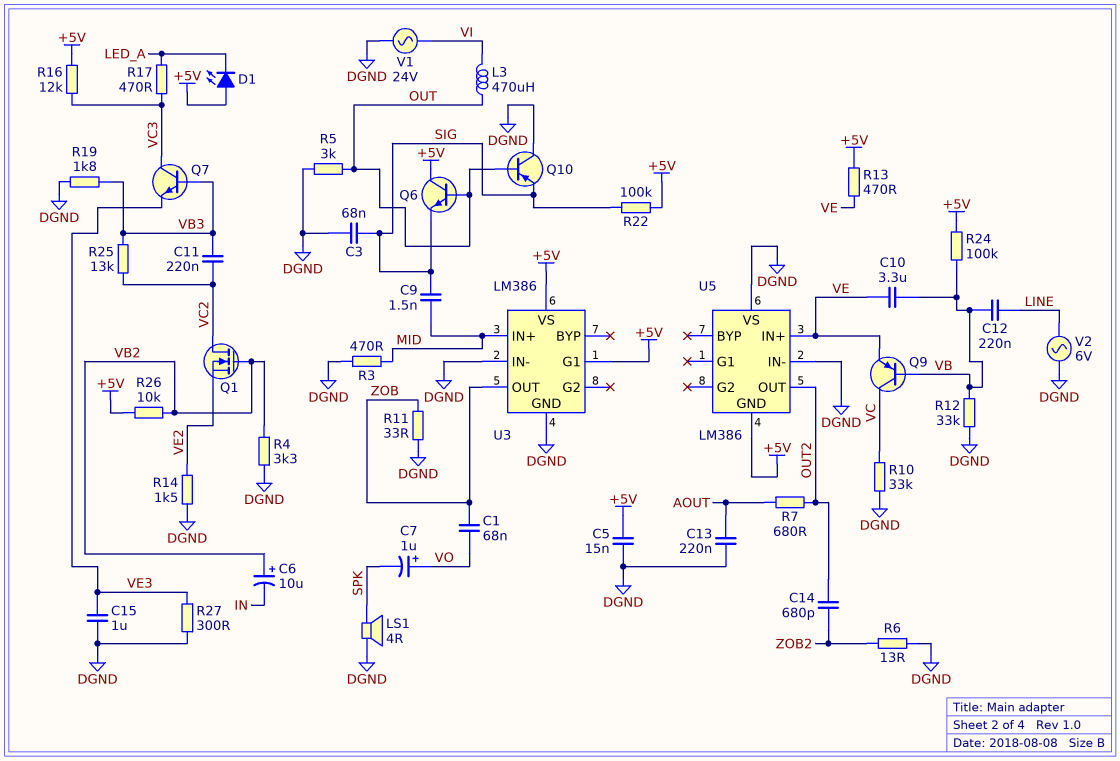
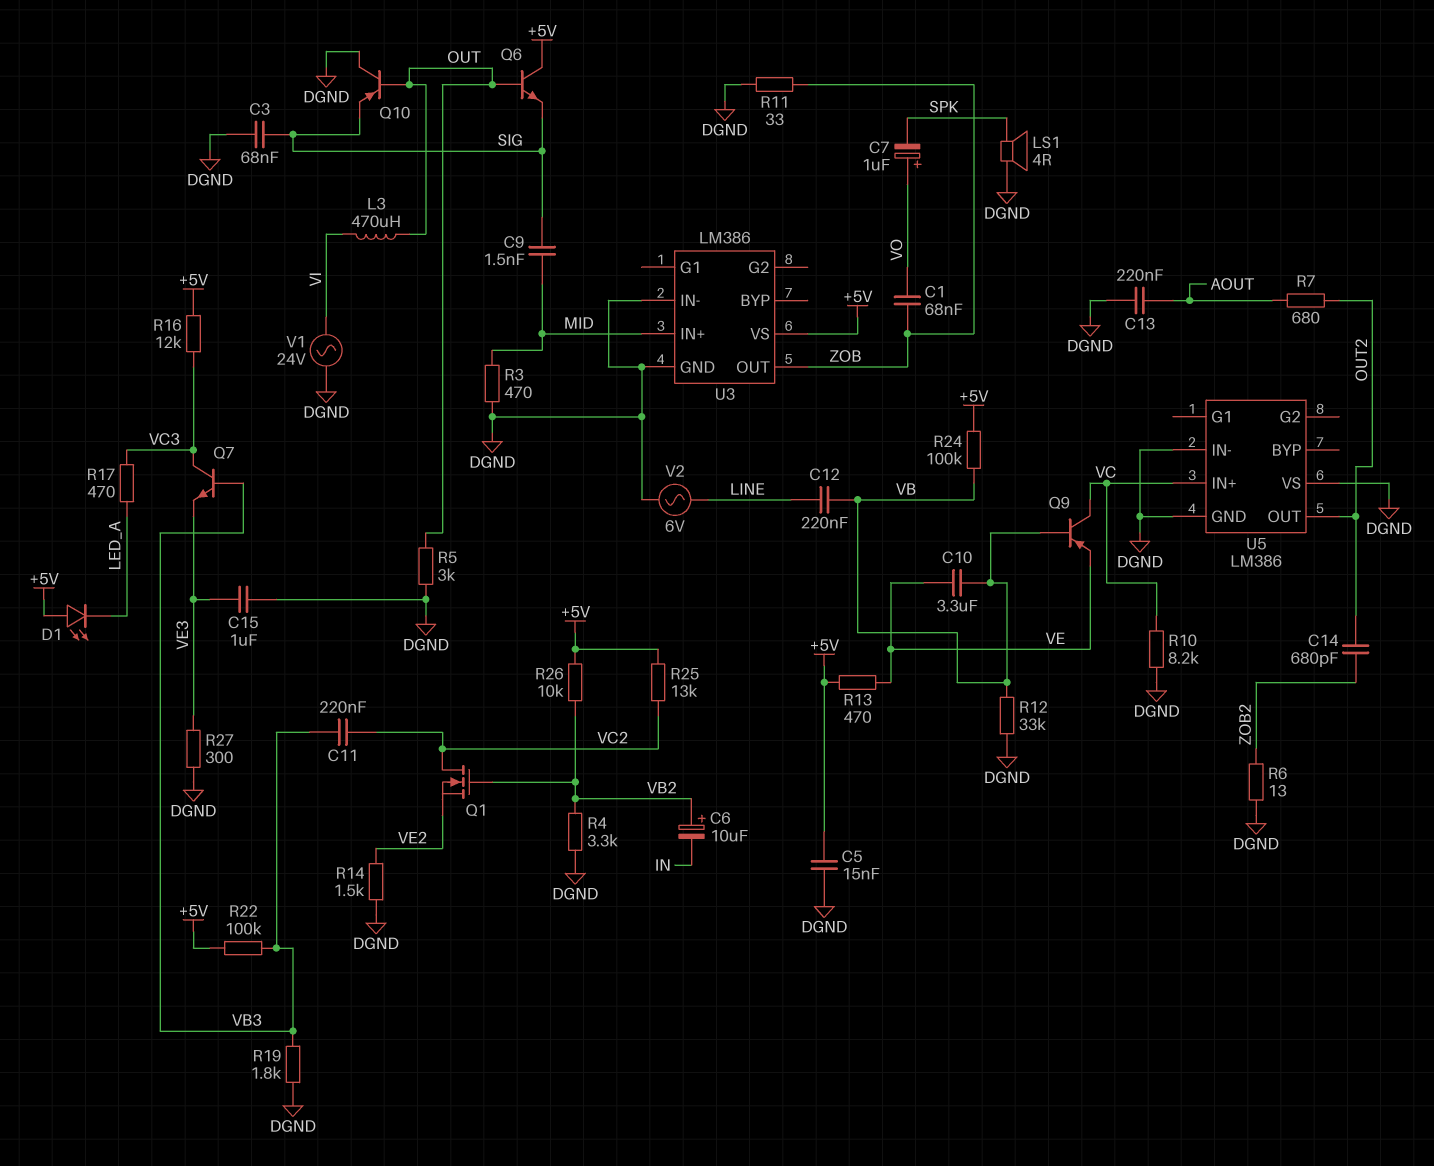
R10: 33k (DGND, VC) -> 8.2k (DGND, VC)
R22: 100k (+5V, SIG) -> 100k (+5V, VB3)
R25: 13k (VB3, VC2) -> 13k (+5V, VC2)
U3 pin G1: +5V -> none
U5 pin GND: +5V -> DGND
U5 pin IN+: VE -> VC

